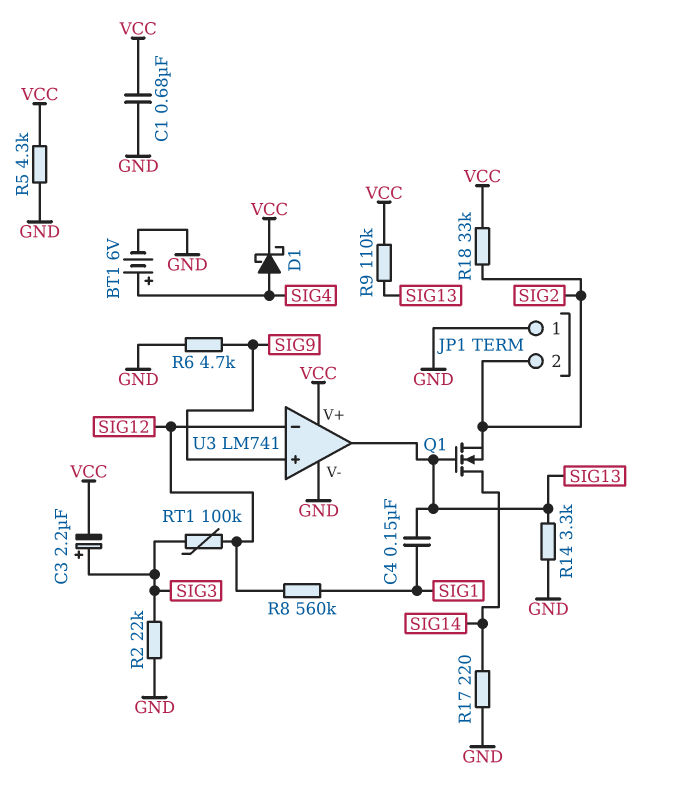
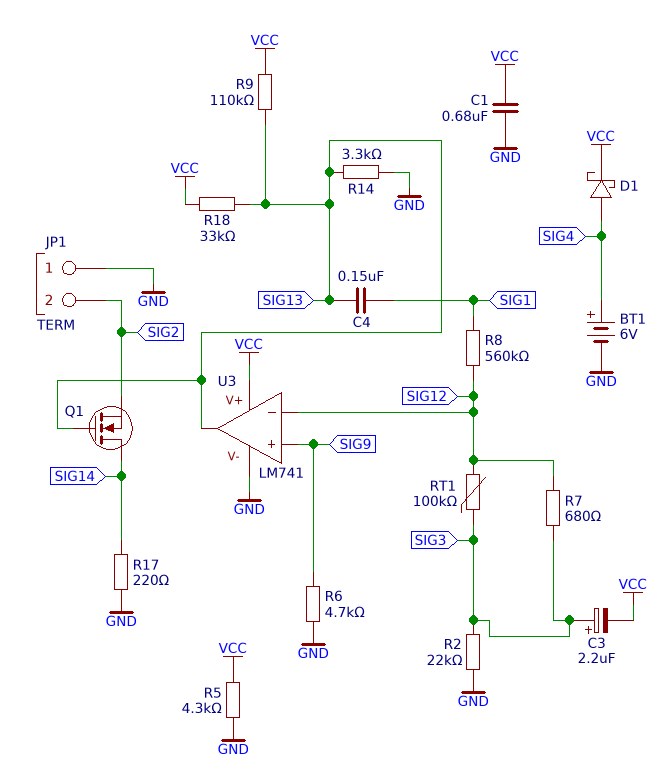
R7: none -> 680 (SIG3, SIG12)
R18: 33k (SIG2, VCC) -> 33k (SIG13, VCC)

